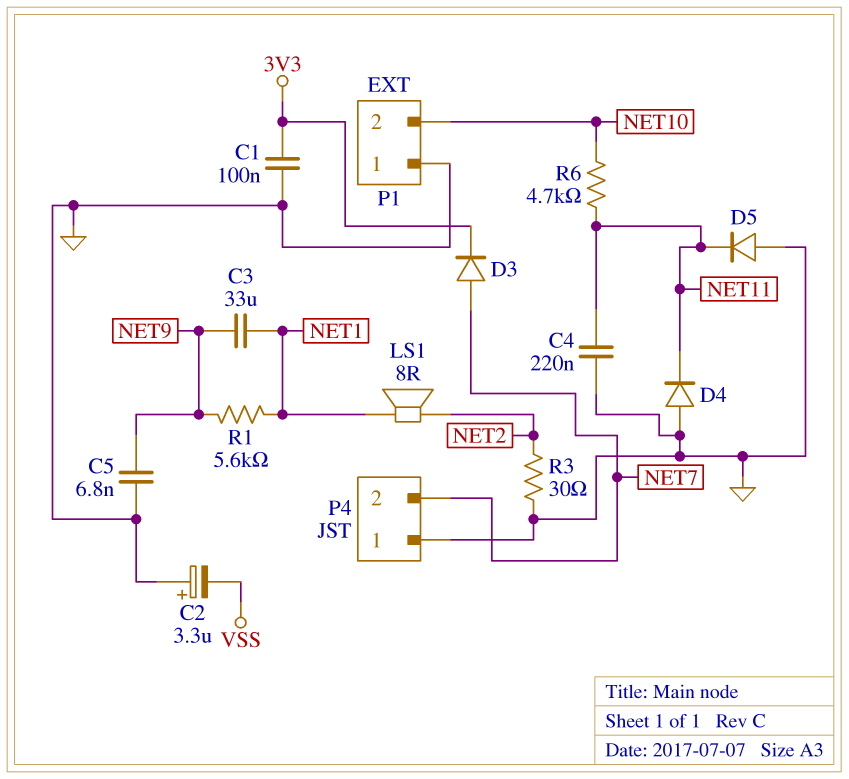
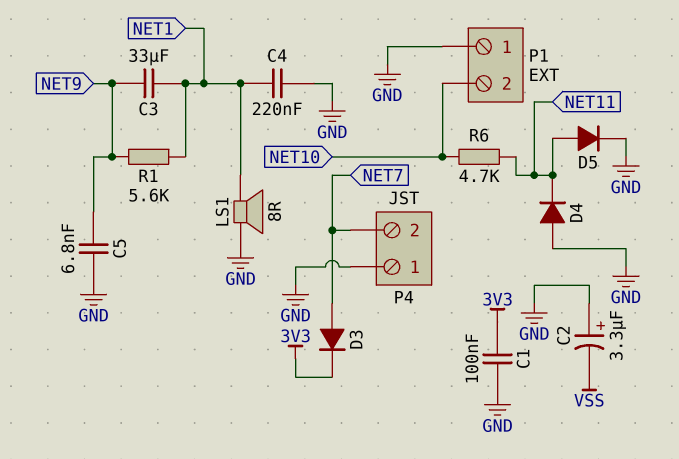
C4: 220nF (GND, NET11) -> 220nF (GND, NET1)
D5: diode (A GND, K NET11) -> diode (A NET11, K GND)
LS1: speaker 8R (NET1, NET2) -> speaker 8R (GND, NET1)
R3: 30 (GND, NET2) -> none

